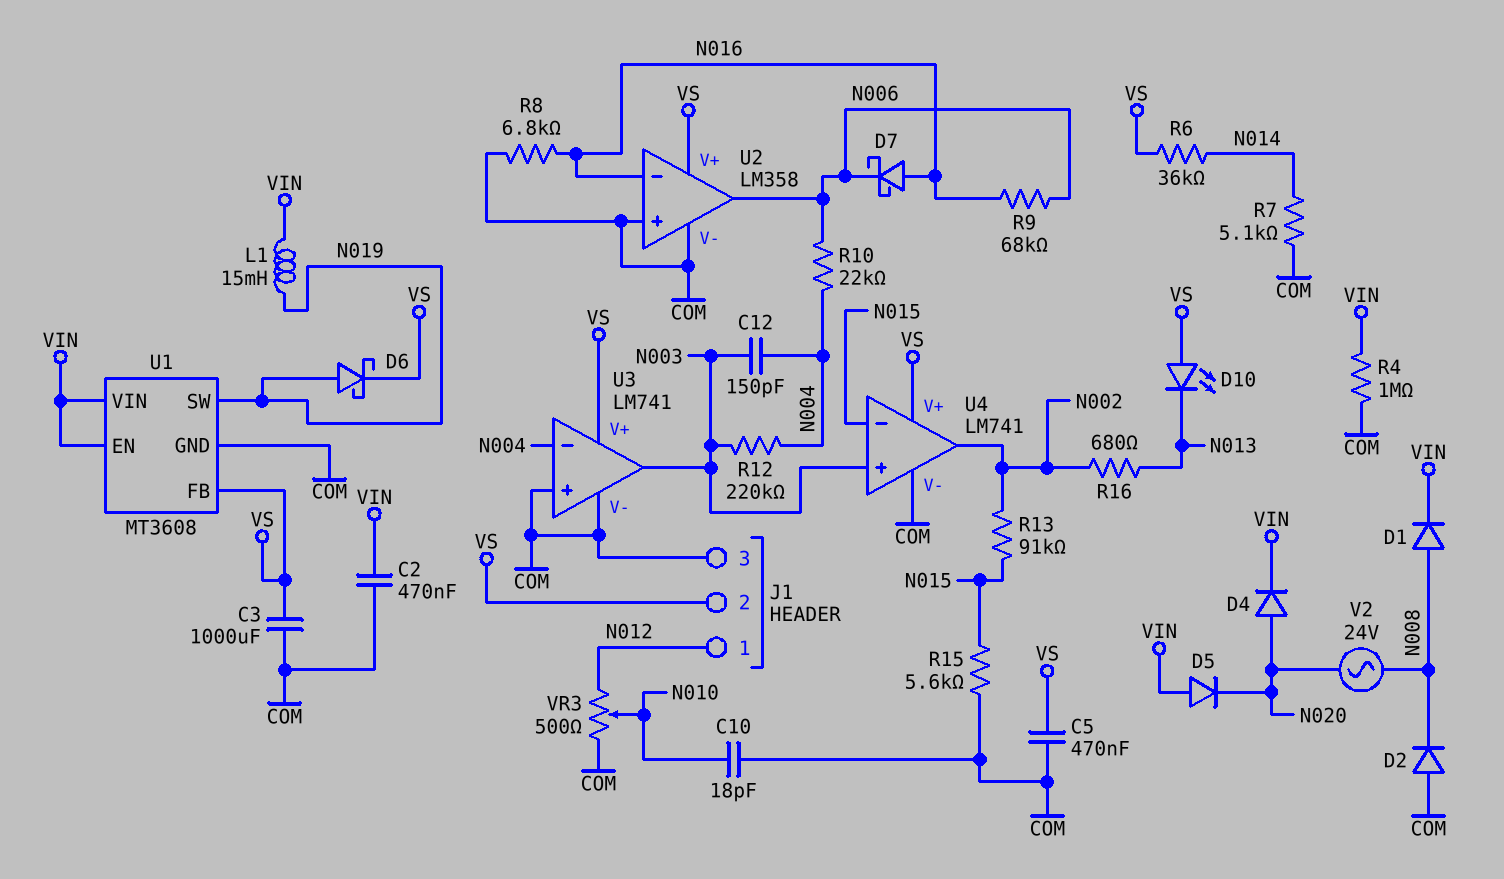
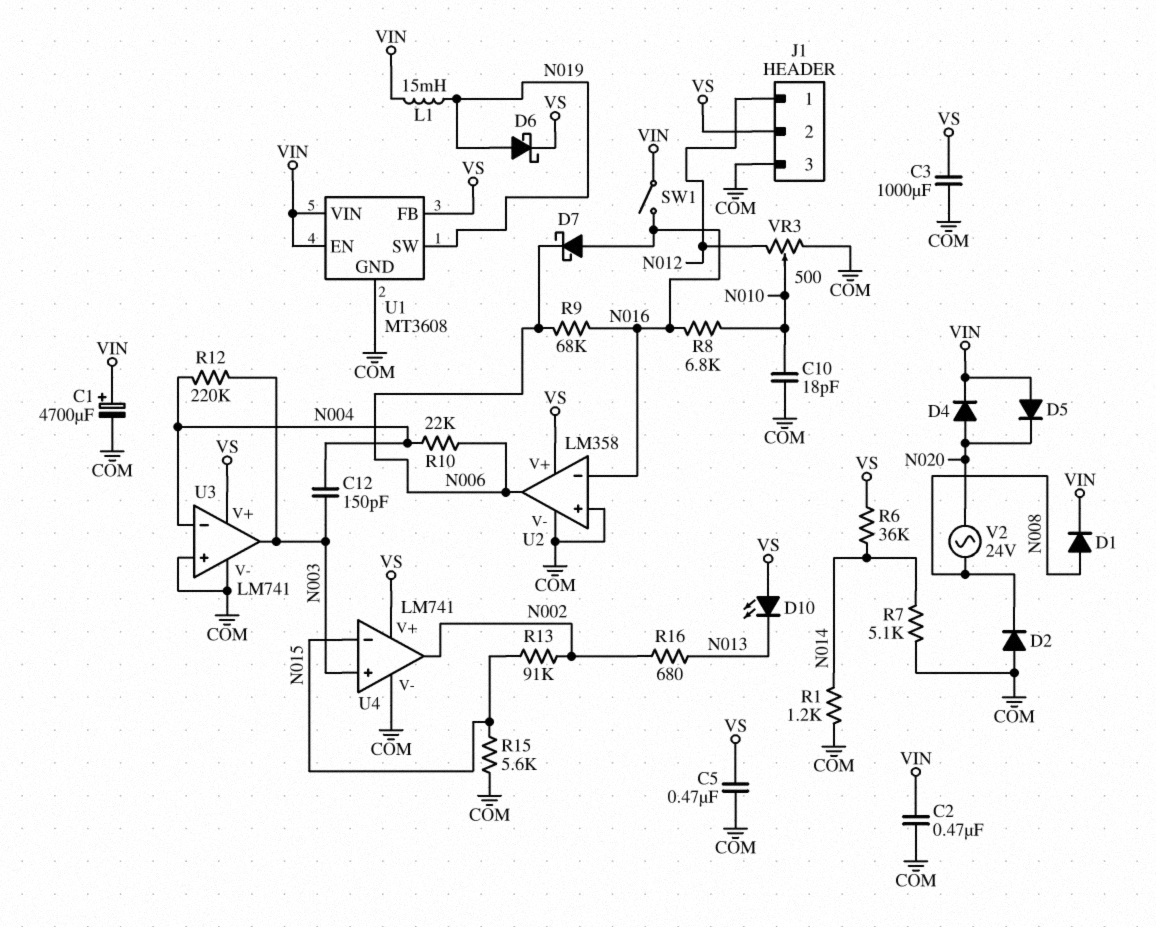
C1: none -> 4700uF (plus VIN, minus COM)
R1: none -> 1.2k (COM, N014)
R4: 1M (COM, VIN) -> none
R8: 6.8k (COM, N016) -> 6.8k (N010, N016)
SW1: none -> switch (N016, VIN)

